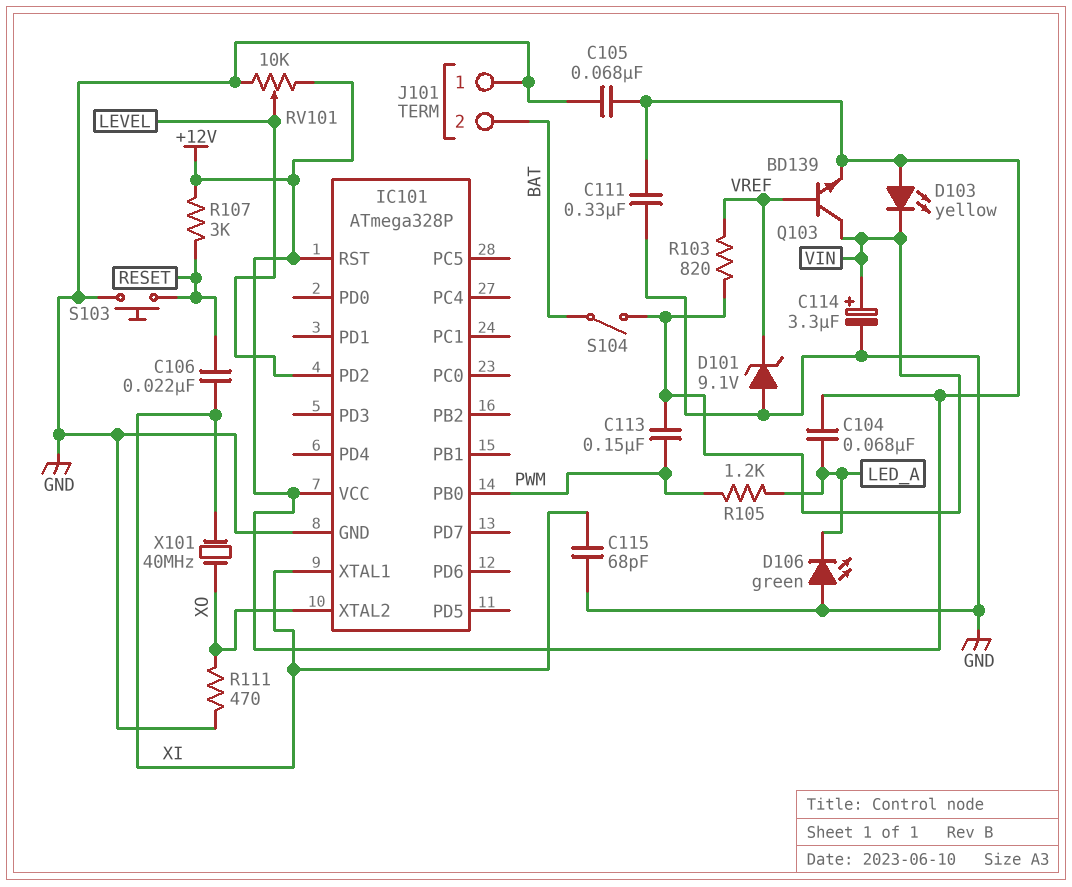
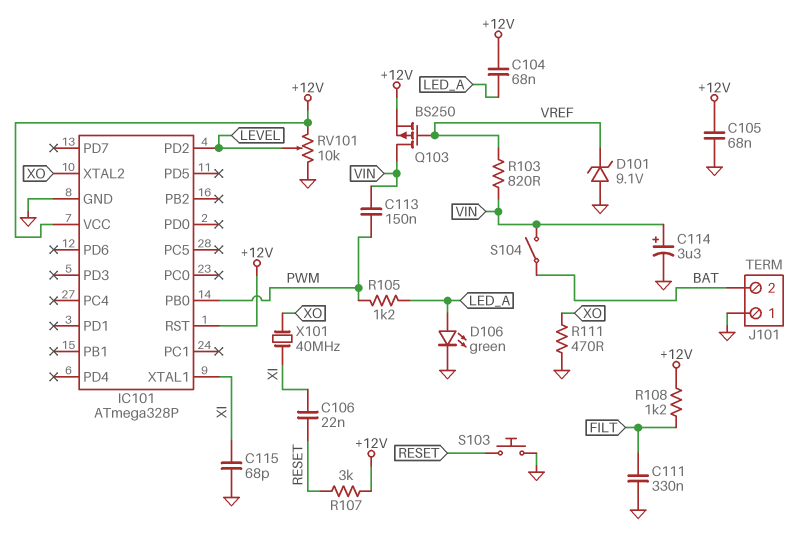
C111: 330nF (+12V, GND) -> 330nF (FILT, GND)
D103: LED yellow (A +12V, K VIN) -> none
D106: LED green (A GND, K LED_A) -> LED green (A LED_A, K GND)
Q103: NPN BD139 (B VREF, C VIN, E +12V) -> PMOS BS250 (G VREF, D VIN, S +12V)
R108: none -> 1.2k (+12V, FILT)

